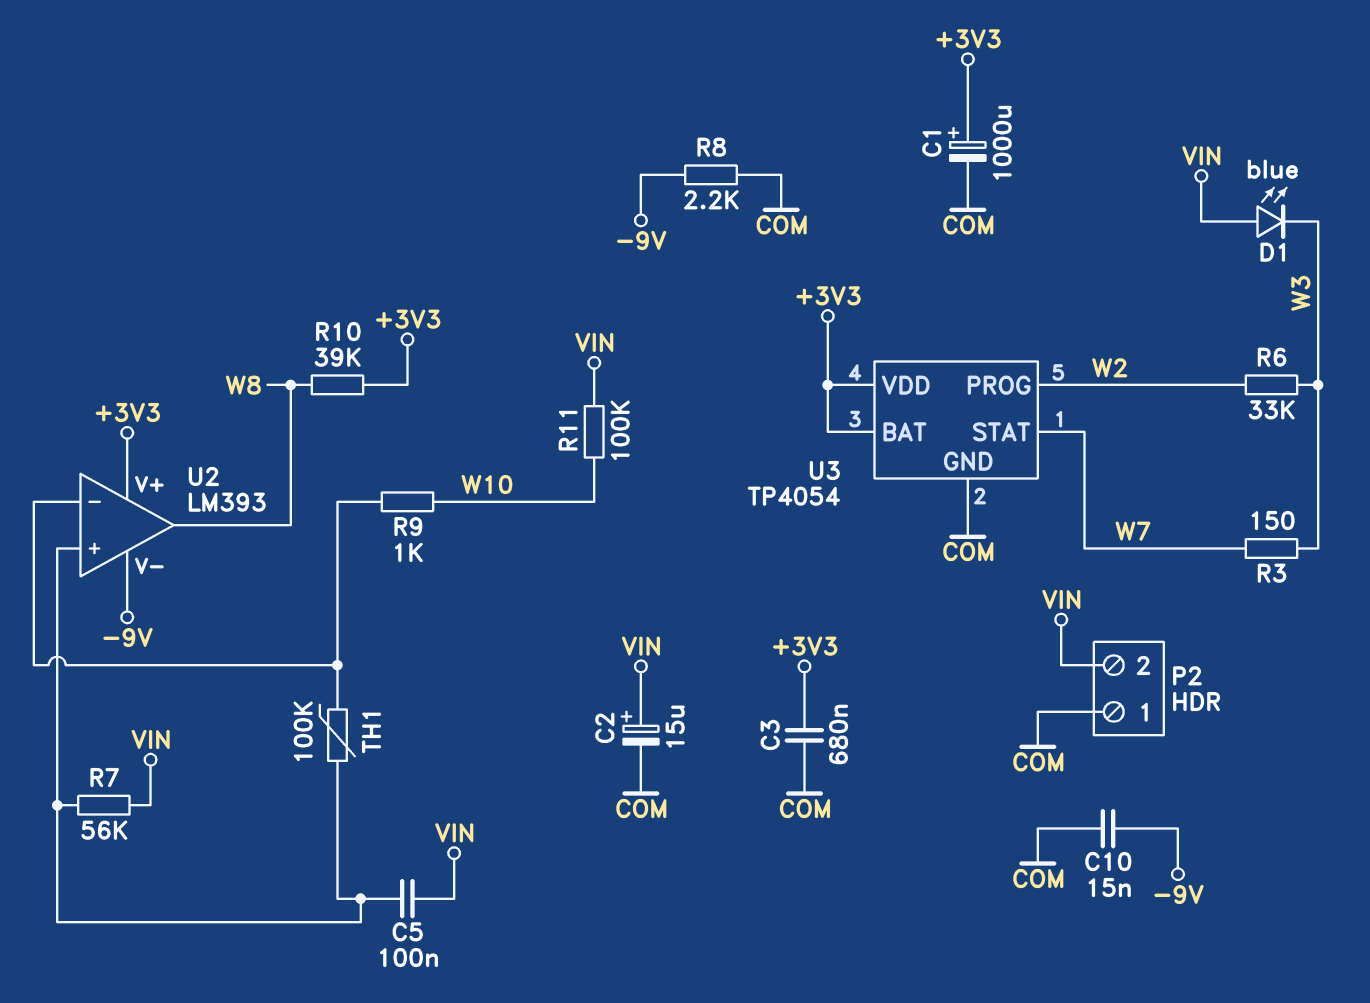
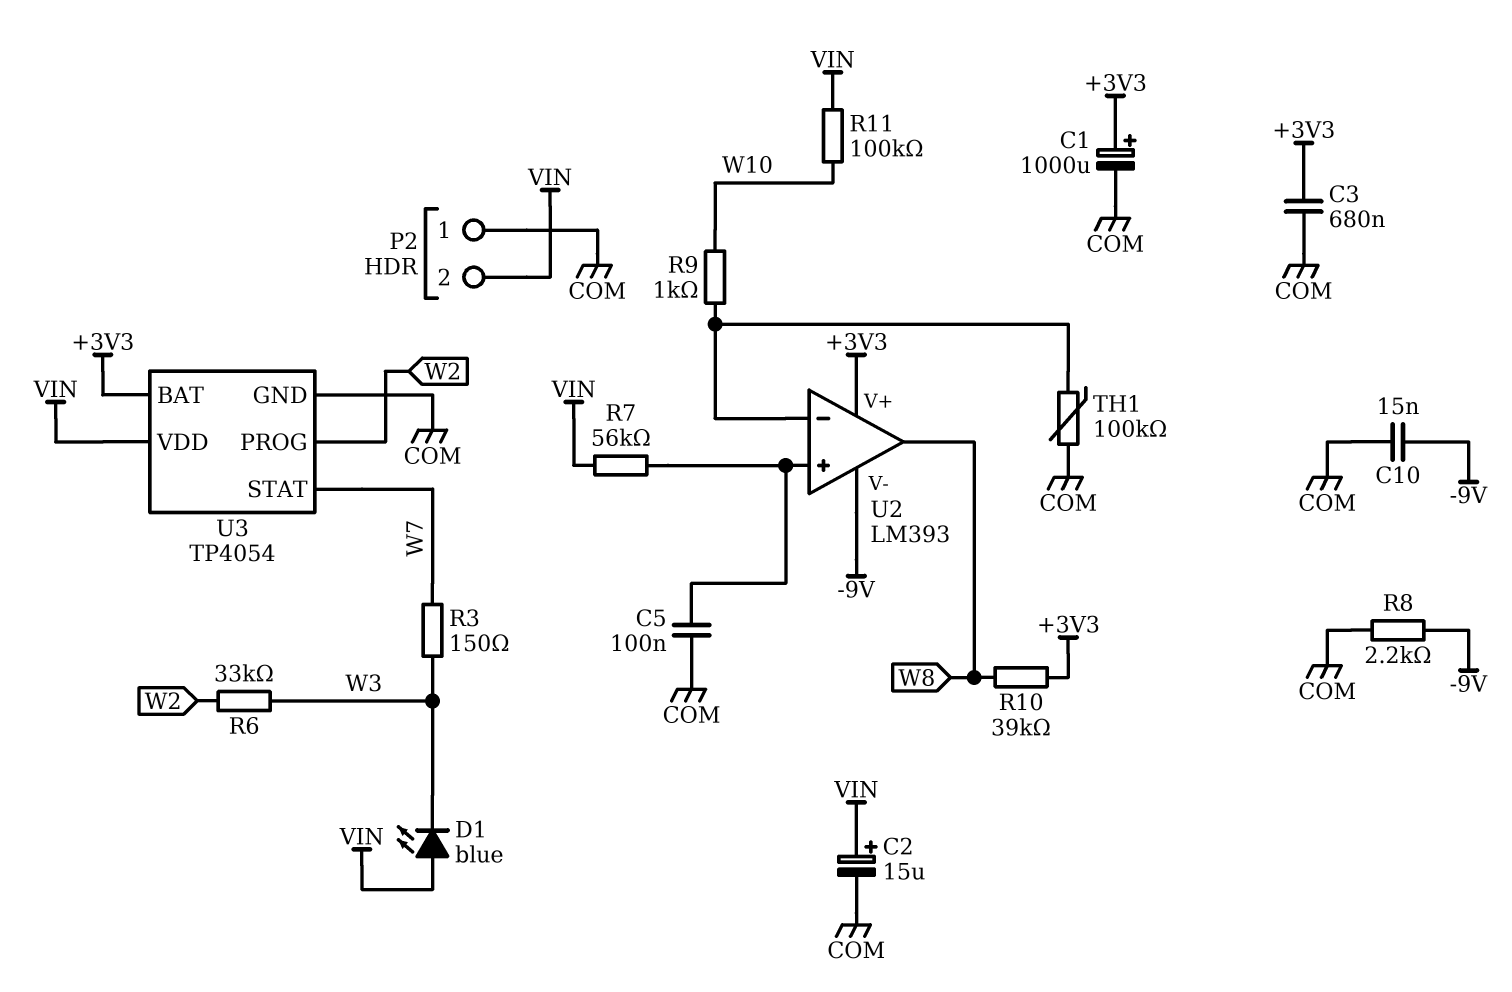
C5: 100nF (U2/in+, VIN) -> 100nF (COM, U2/in+)
TH1: 100k (U2/in+, U2/in-) -> 100k (COM, U2/in-)
U3 pin VDD: +3V3 -> VIN

